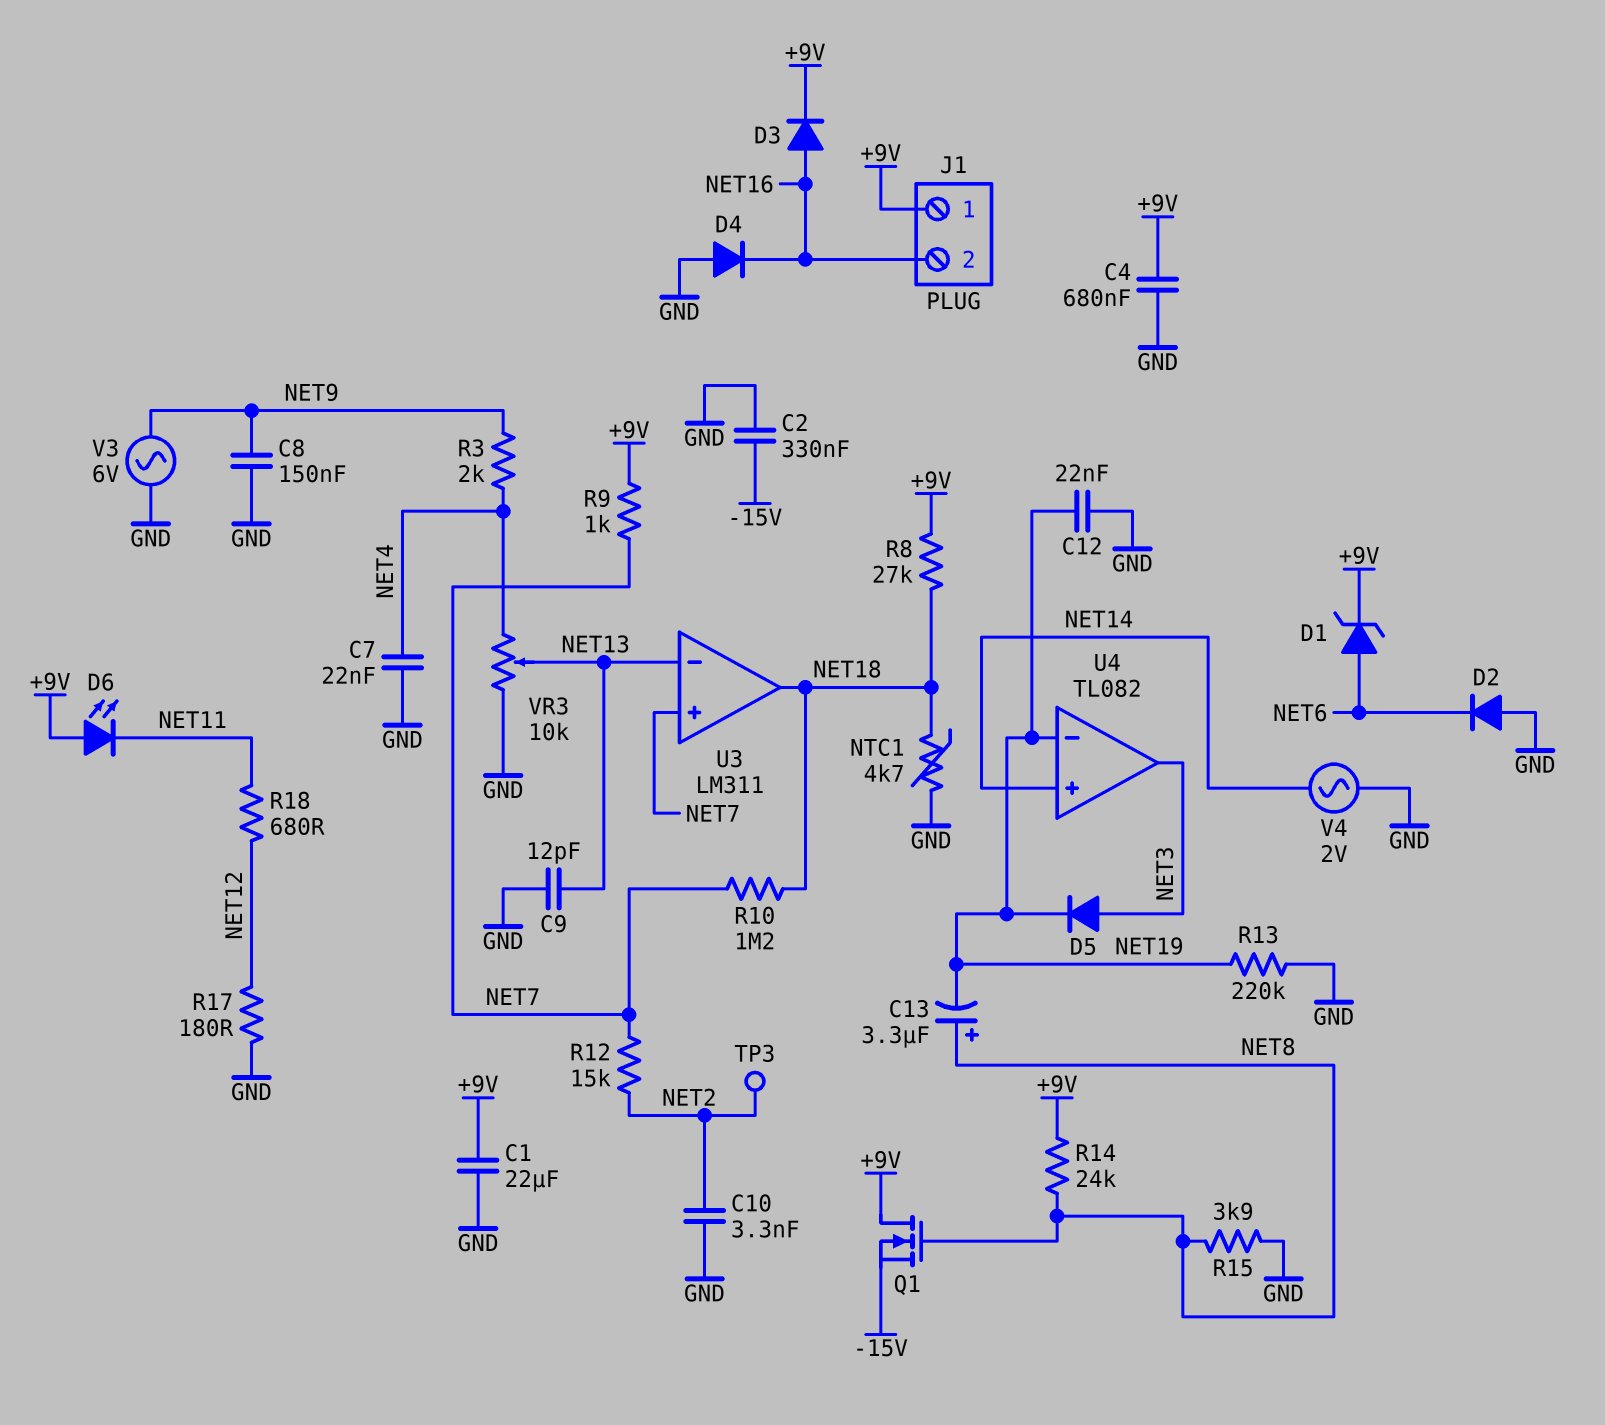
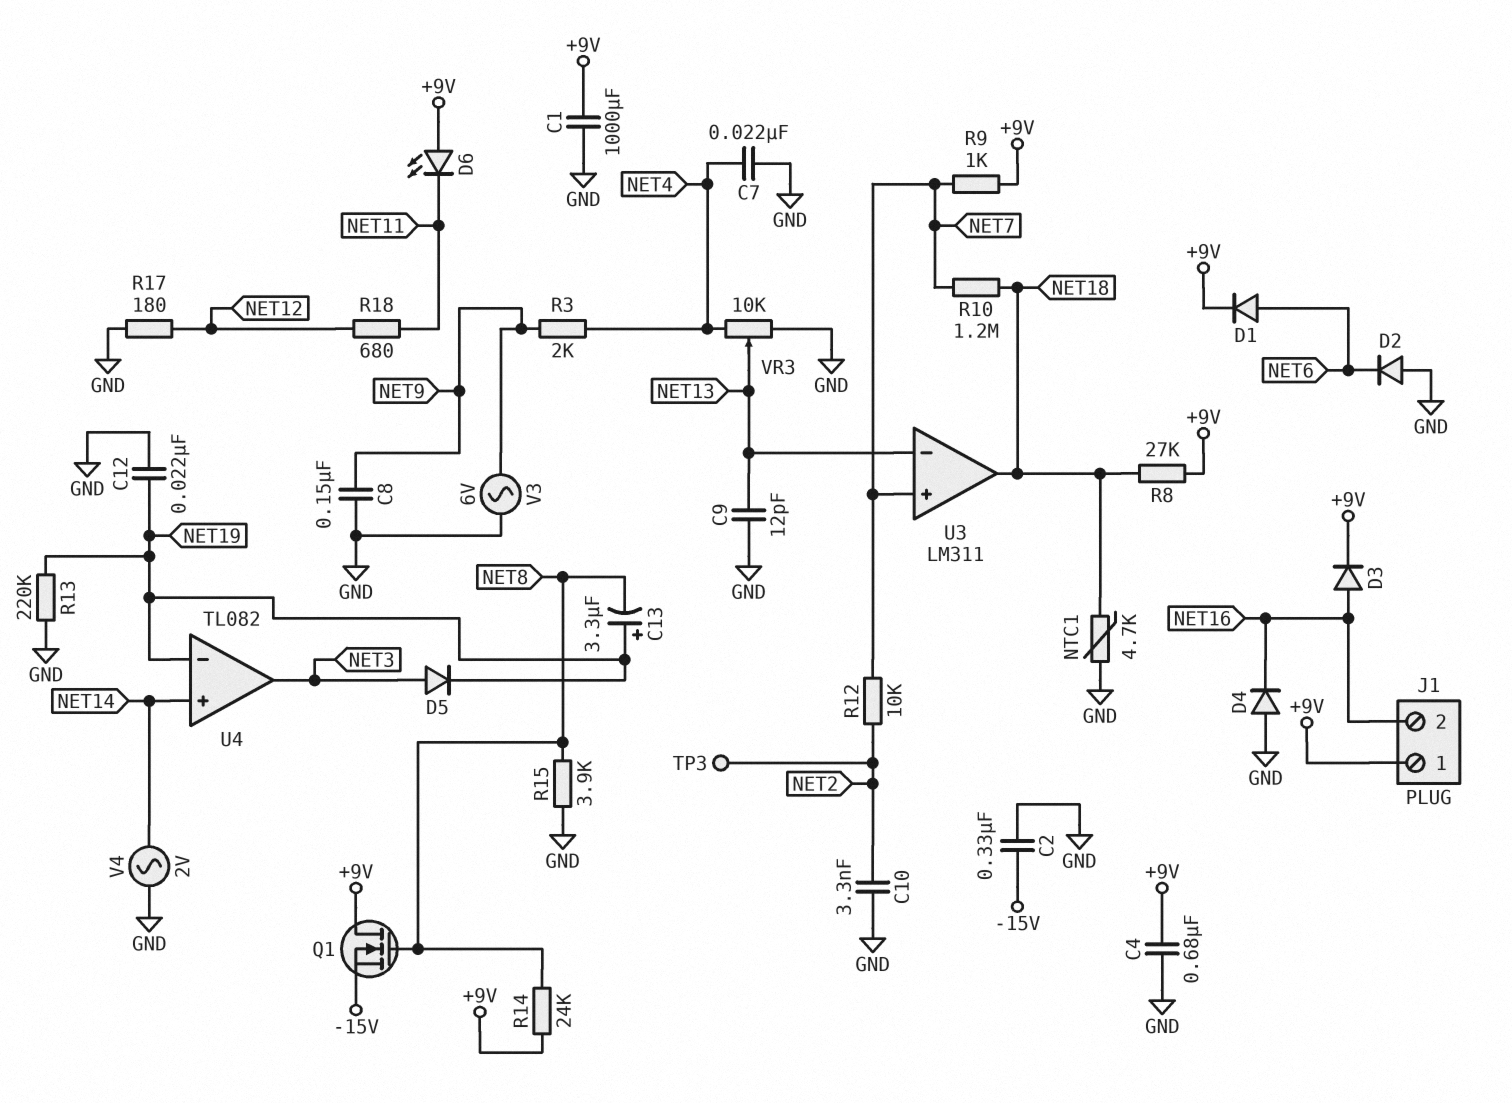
C1: 22uF (+9V, GND) -> 1000uF (+9V, GND)
C13: 3.3uF (plus NET8, minus NET19) -> 3.3uF (plus NET19, minus NET8)
D1: zener (A NET6, K +9V) -> diode (A NET6, K +9V)
R12: 15k (NET2, NET7) -> 10k (NET2, NET7)

